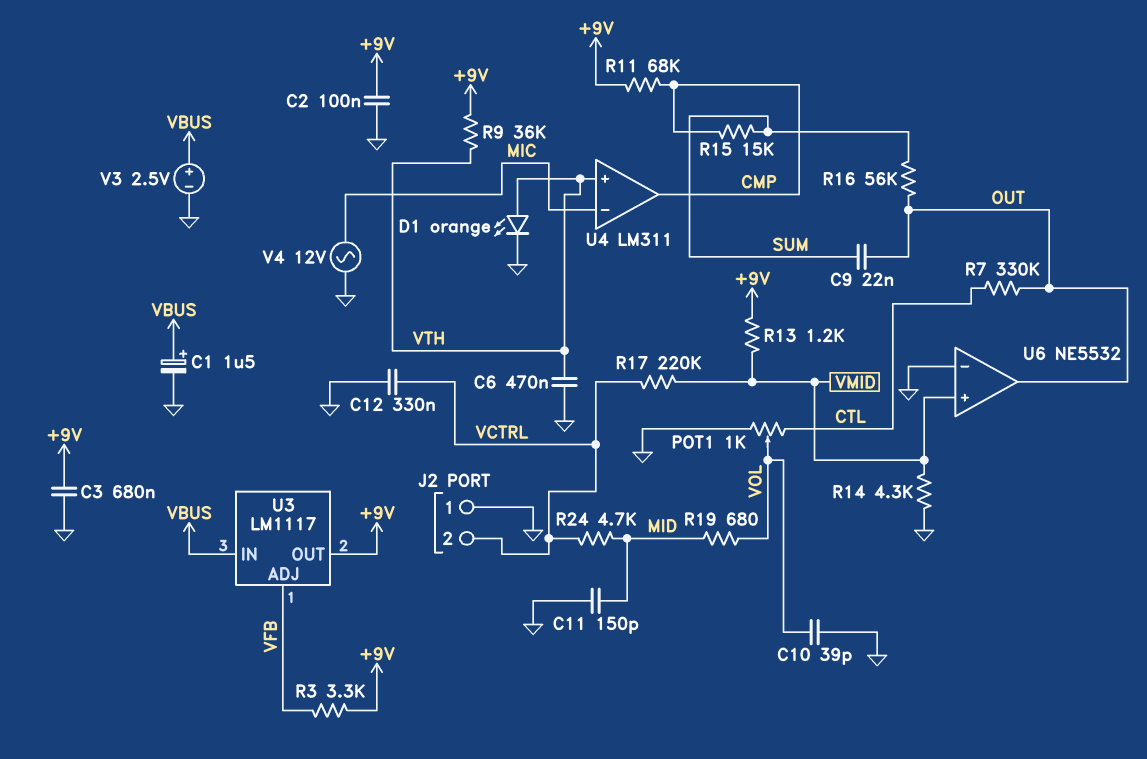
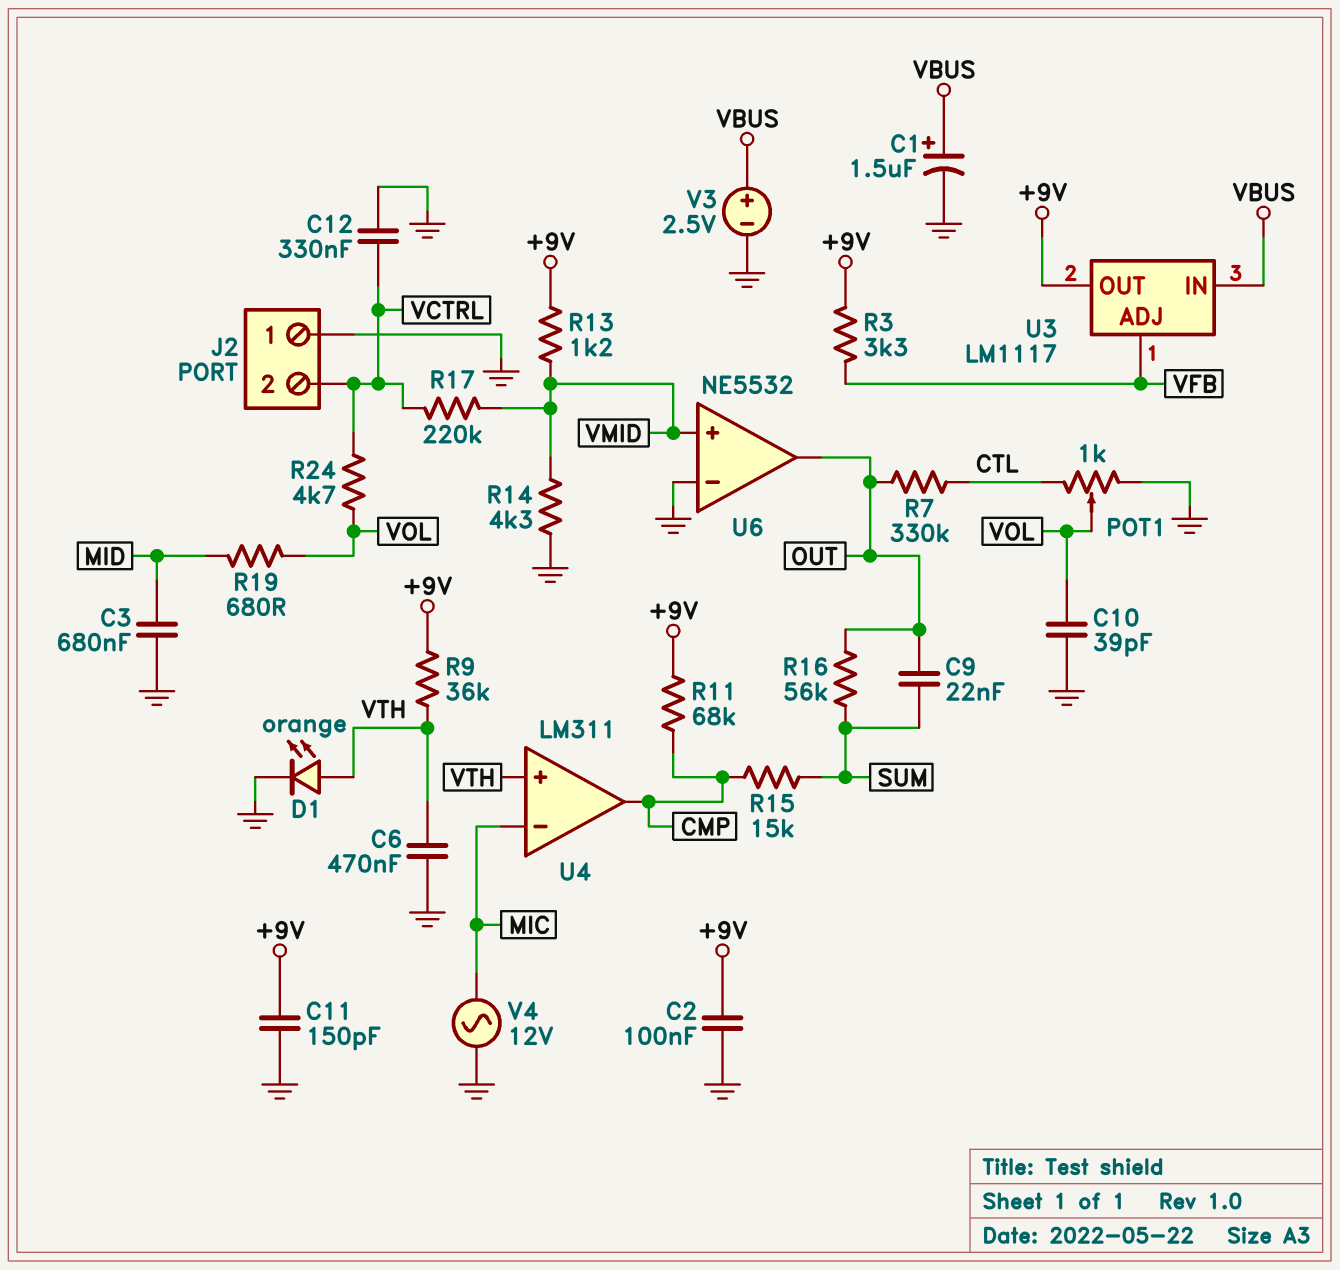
C3: 680nF (+9V, GND) -> 680nF (GND, MID)
C11: 150pF (GND, MID) -> 150pF (+9V, GND)
R24: 4.7k (MID, VCTRL) -> 4.7k (VCTRL, VOL)

